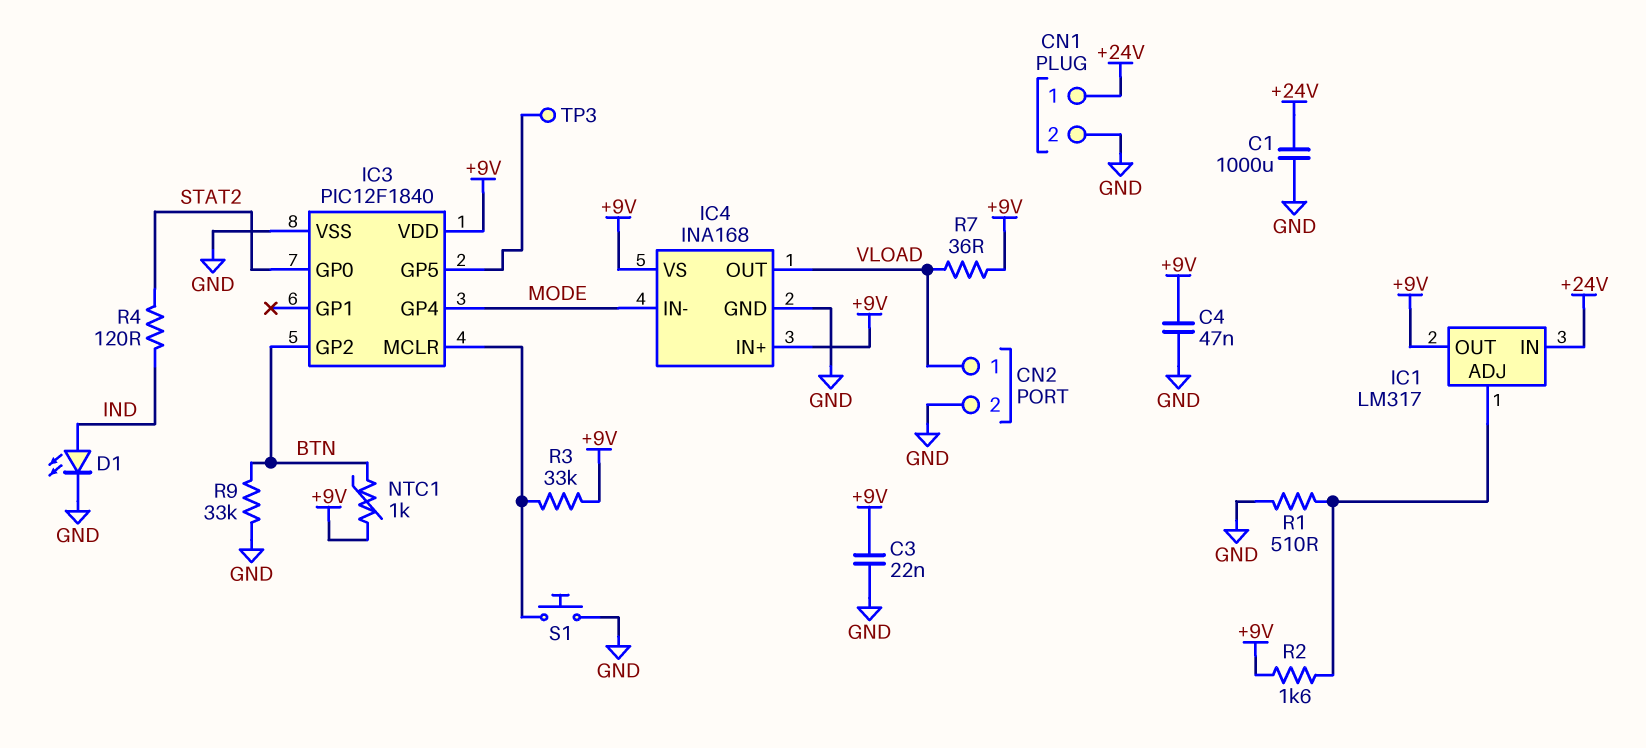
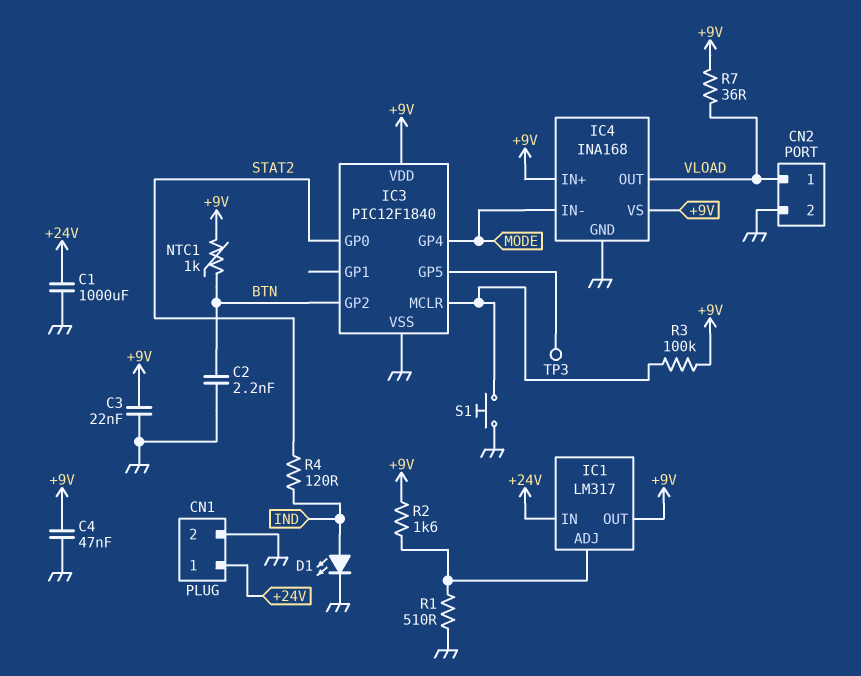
C2: none -> 2.2nF (BTN, GND)
R3: 33k (+9V, IC3/MCLR) -> 100k (+9V, IC3/MCLR)
R9: 33k (BTN, GND) -> none

